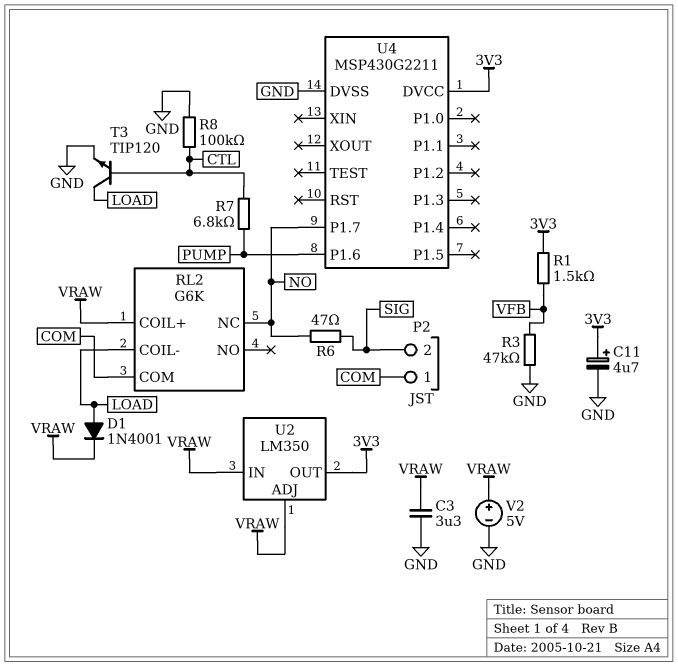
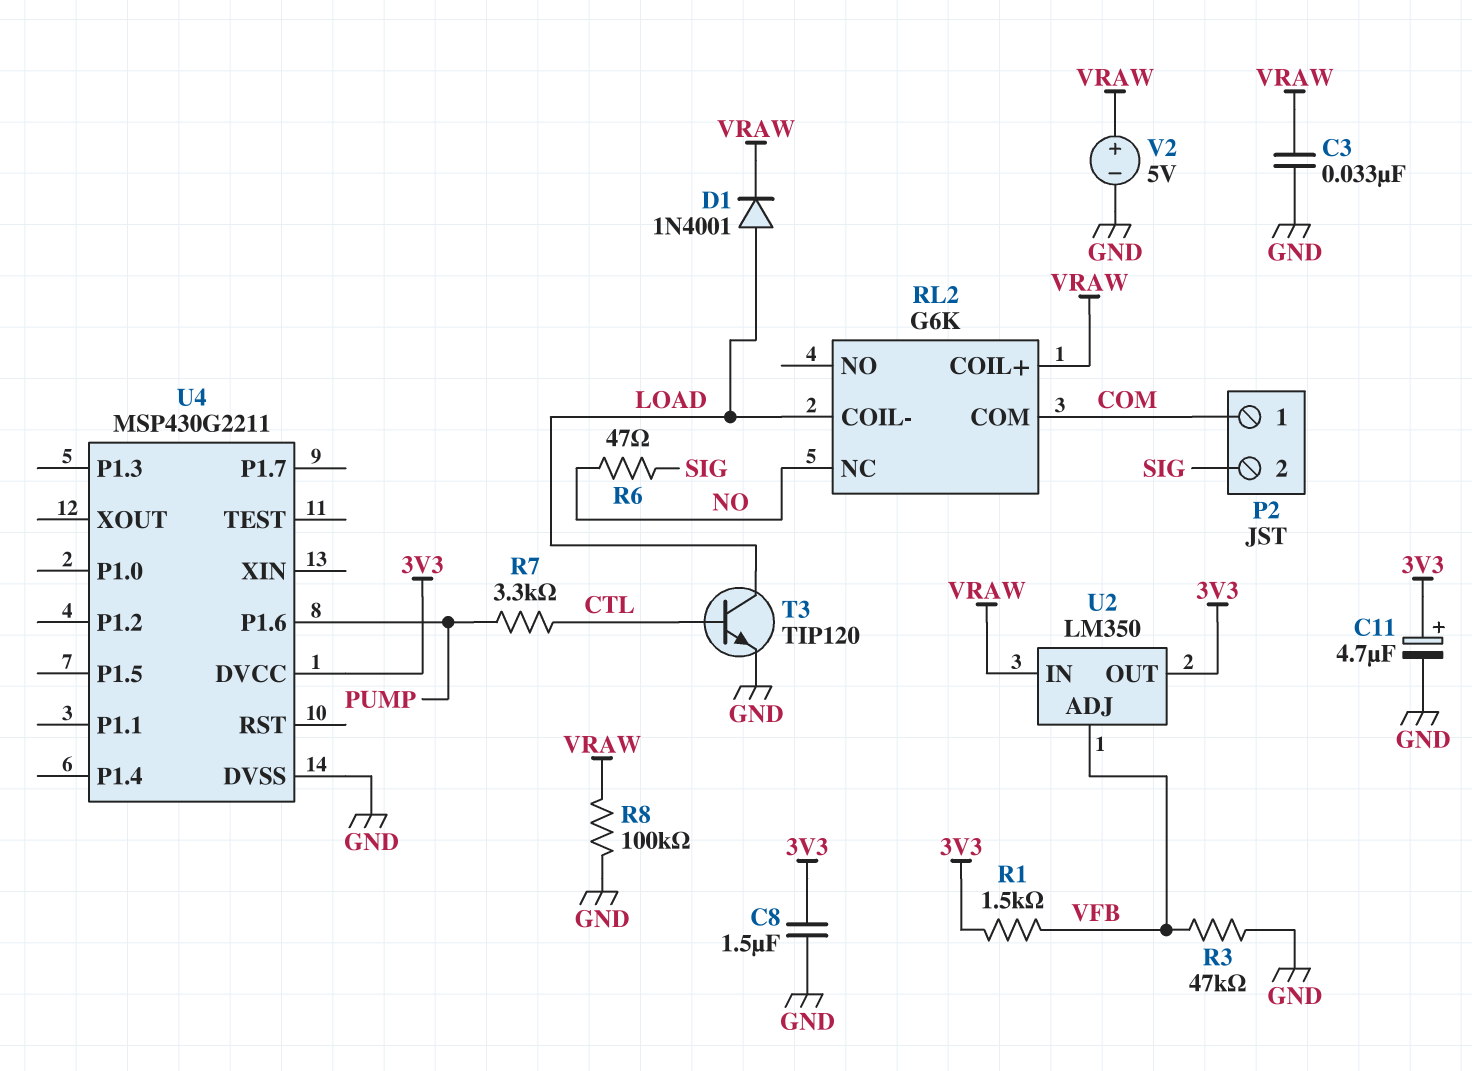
C3: 3.3uF (GND, VRAW) -> 33nF (GND, VRAW)
C8: none -> 1.5uF (3V3, GND)
R7: 6.8k (CTL, PUMP) -> 3.3k (CTL, PUMP)
R8: 100k (CTL, GND) -> 100k (GND, VRAW)
U2 pin ADJ: VRAW -> VFB
U4 pin P1.7: NO -> none

